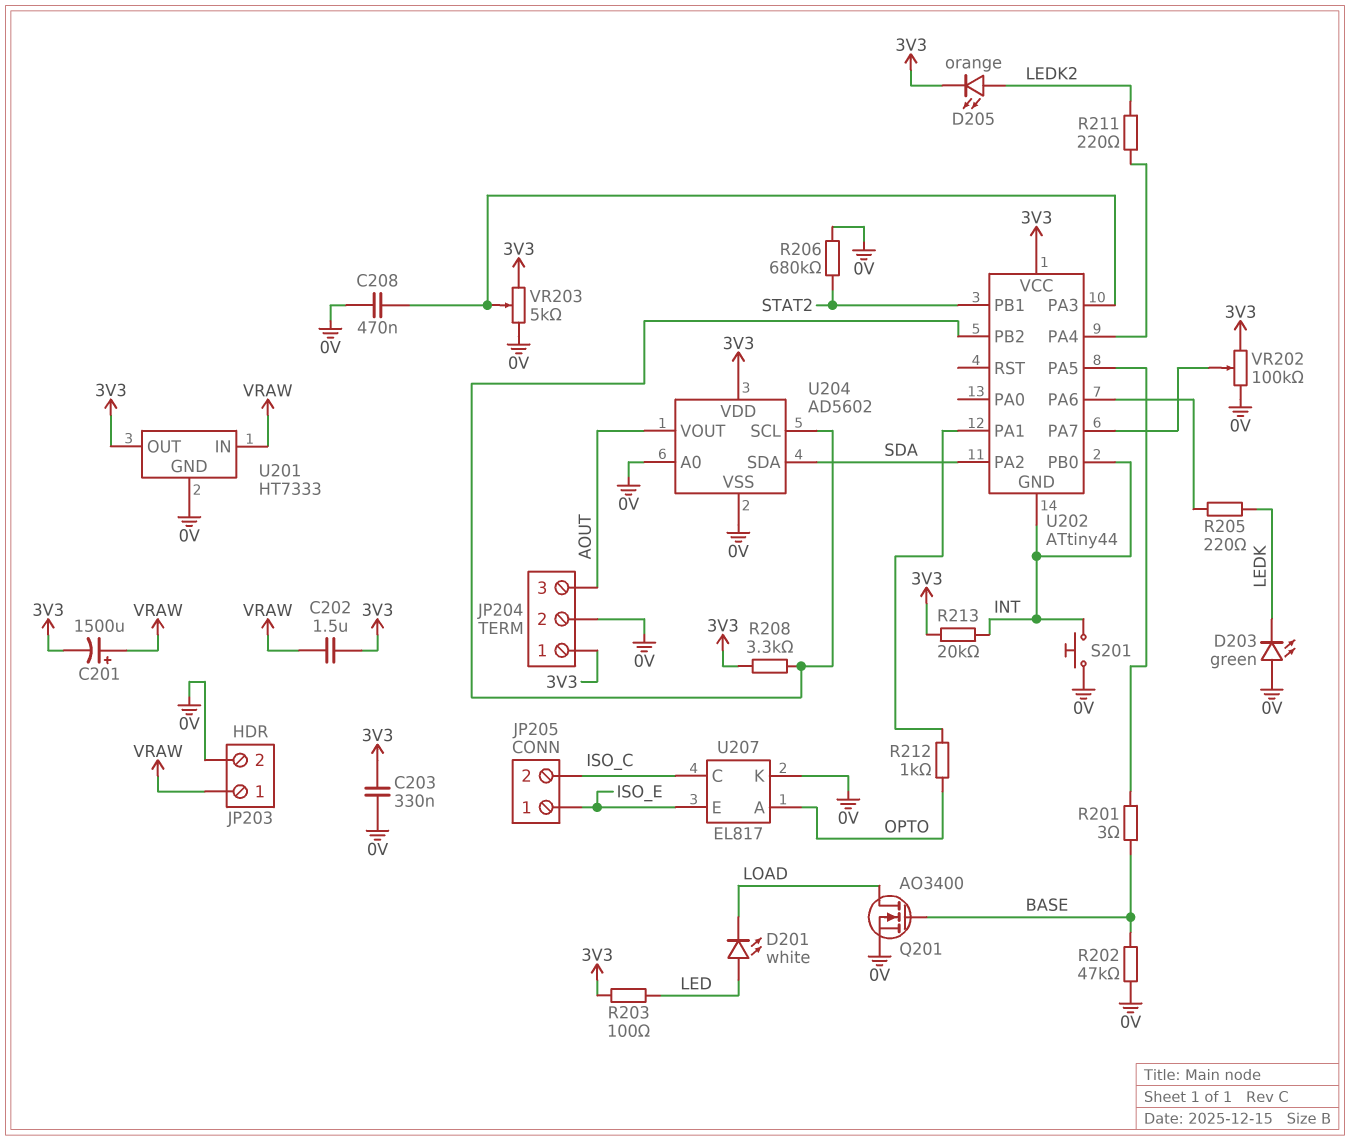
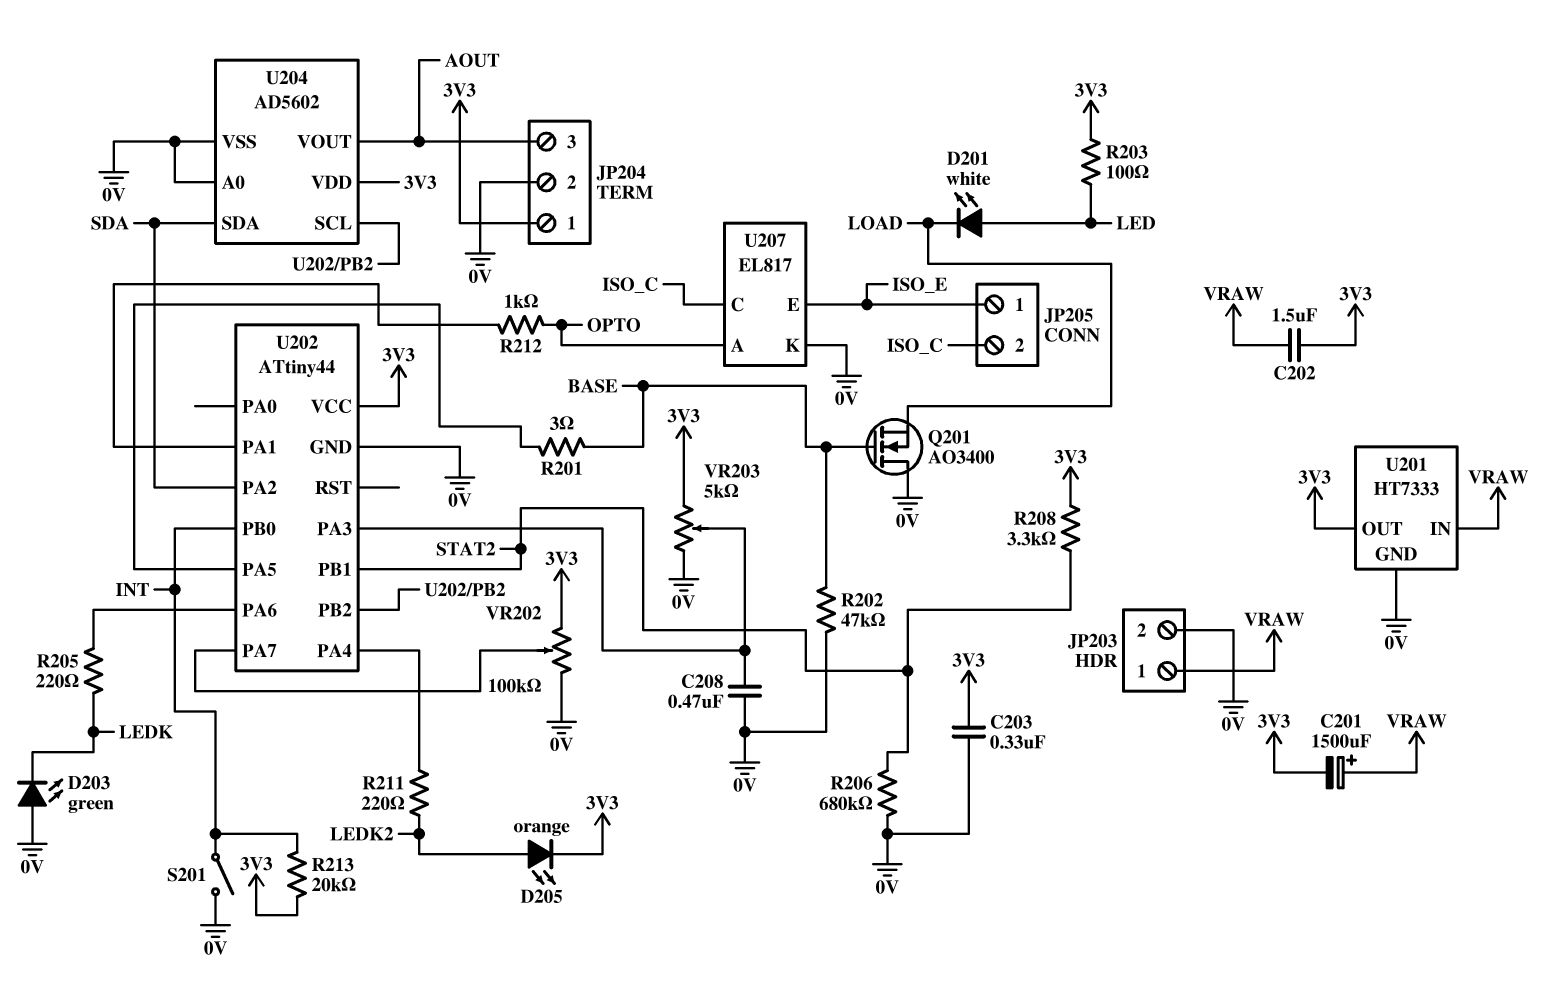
Q201: NMOS AO3400 (G BASE, D LOAD, S 0V) -> NMOS AO3400 (G BASE, D 0V, S LOAD)
R208: 3.3k (3V3, U202/PB2) -> 3.3k (3V3, STAT2)
S201: button (0V, INT) -> switch (0V, INT)
U202 pin GND: INT -> 0V

